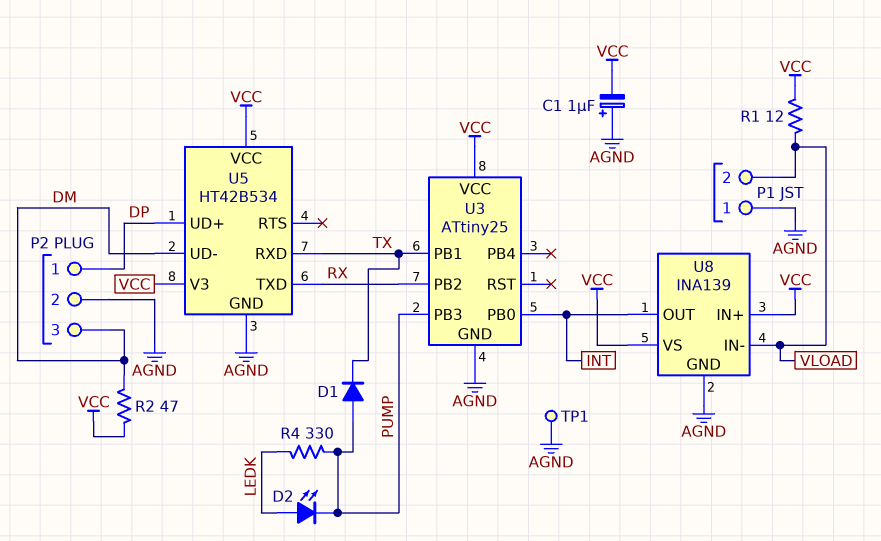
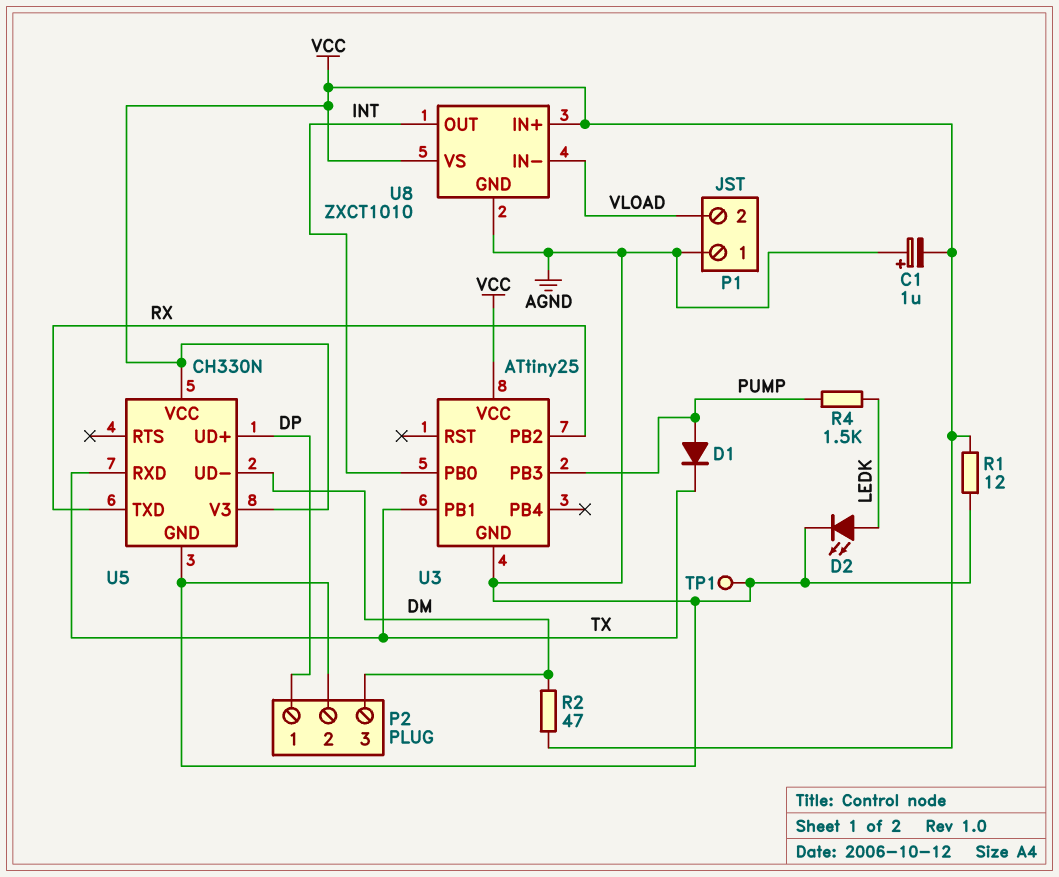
D2: LED (A LEDK, K PUMP) -> LED (A LEDK, K AGND)
R1: 12 (VCC, VLOAD) -> 12 (AGND, VCC)
R4: 330 (LEDK, PUMP) -> 1.5k (LEDK, PUMP)
U5: HT42B534 -> CH330N
U8: INA139 -> ZXCT1010

